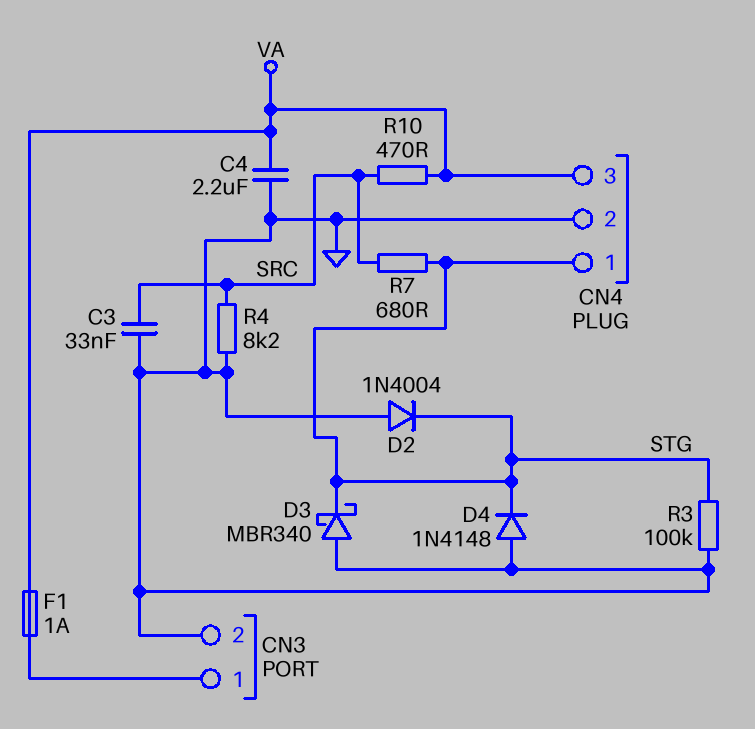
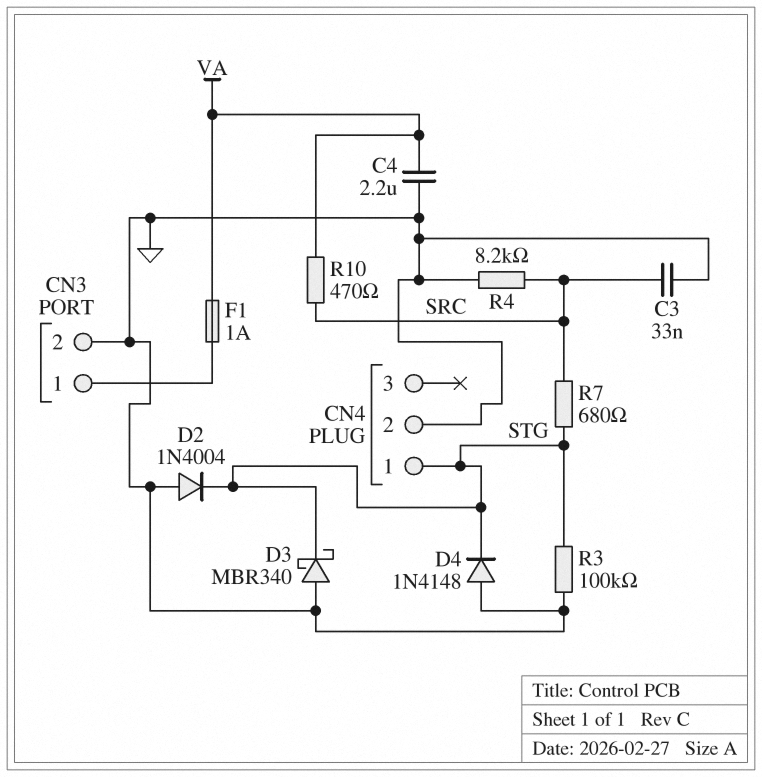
CN4 pin 3: VA -> none

